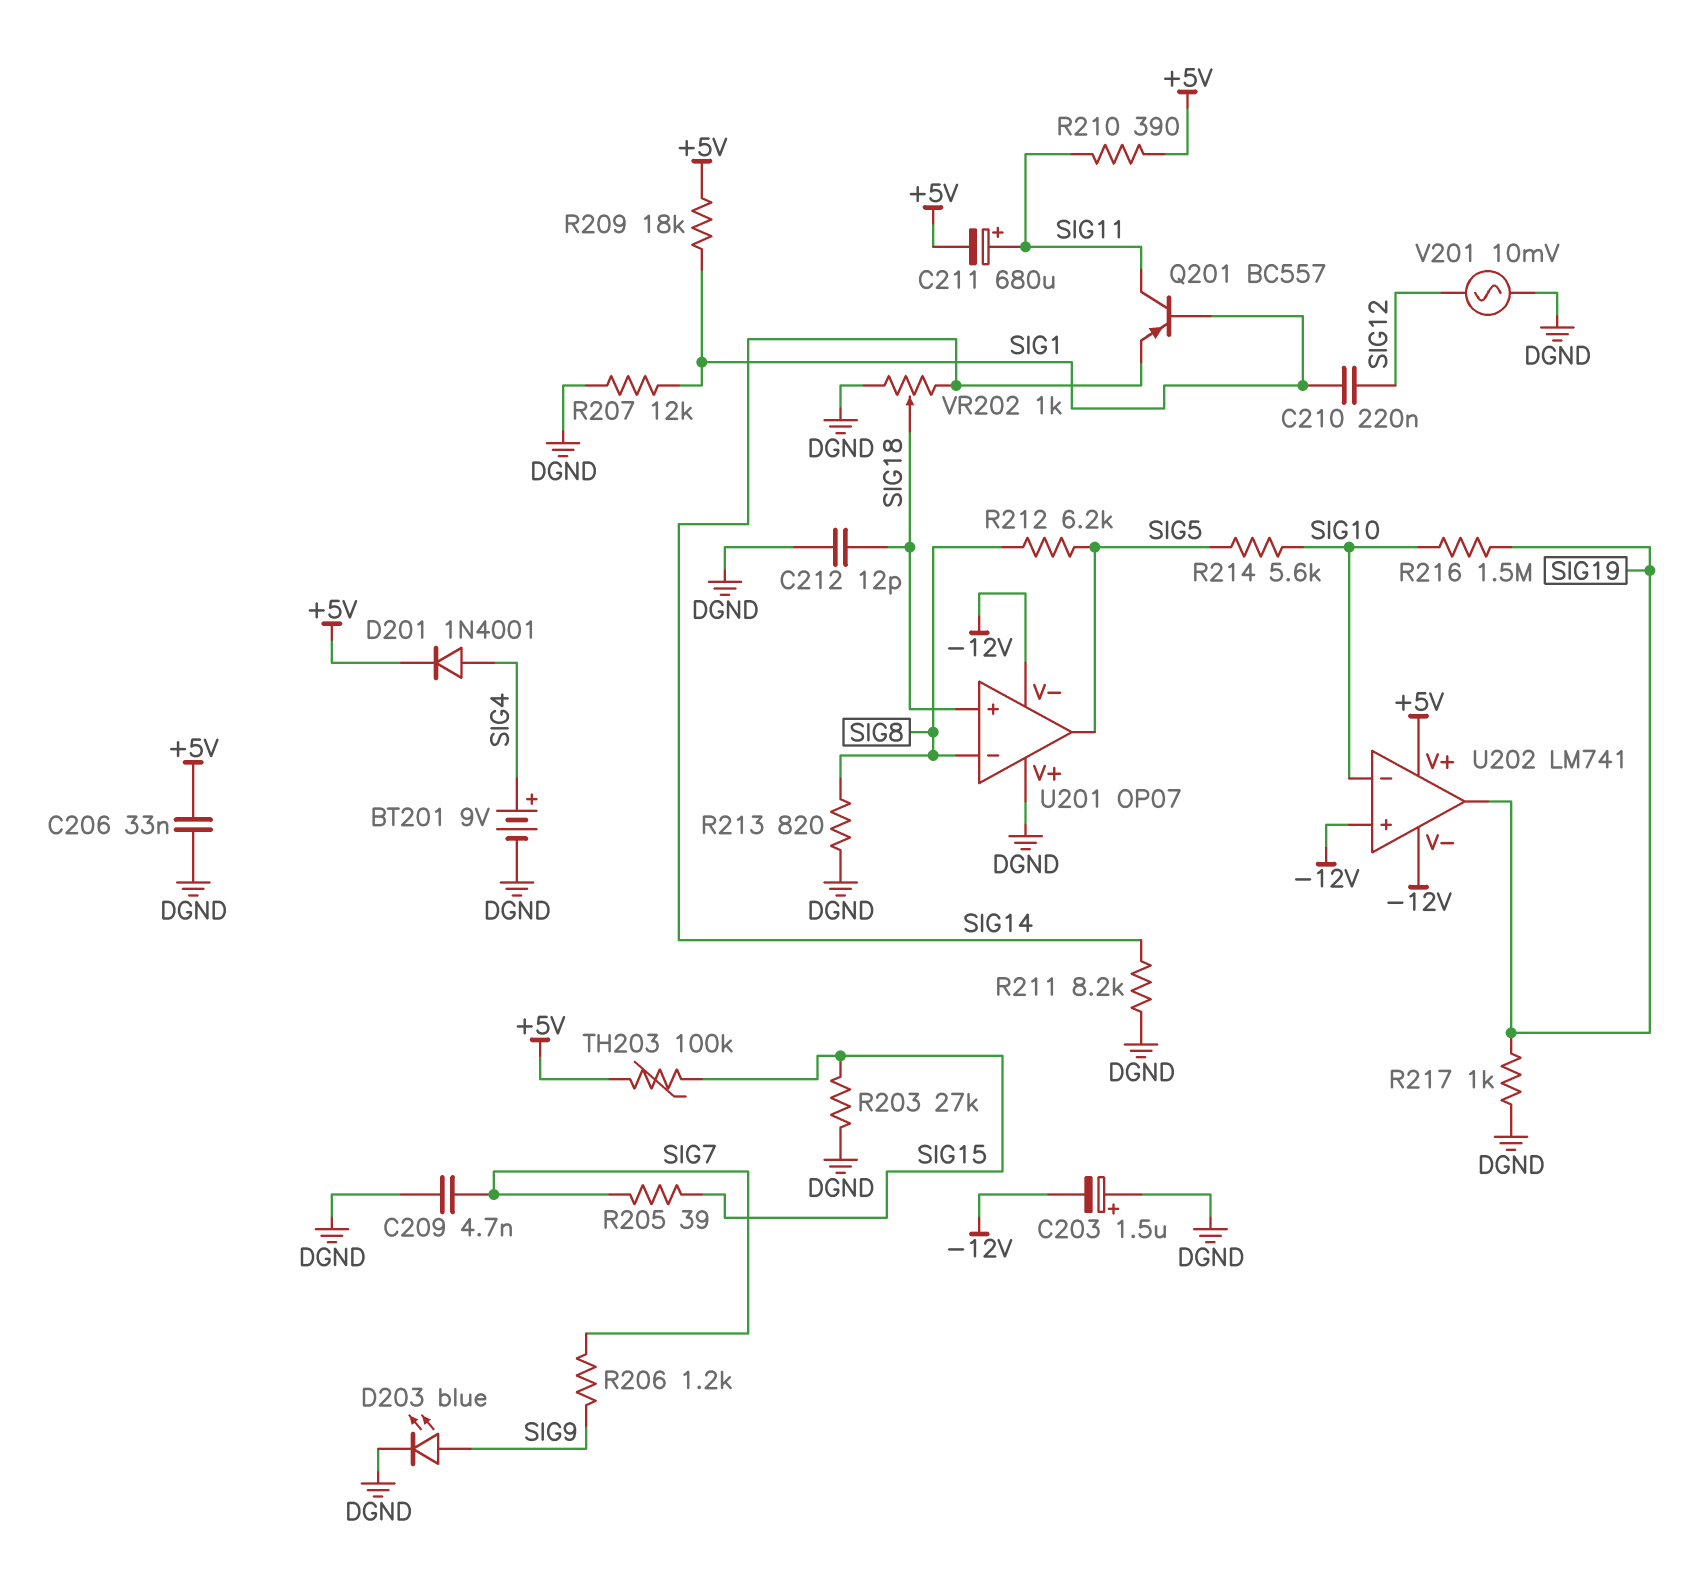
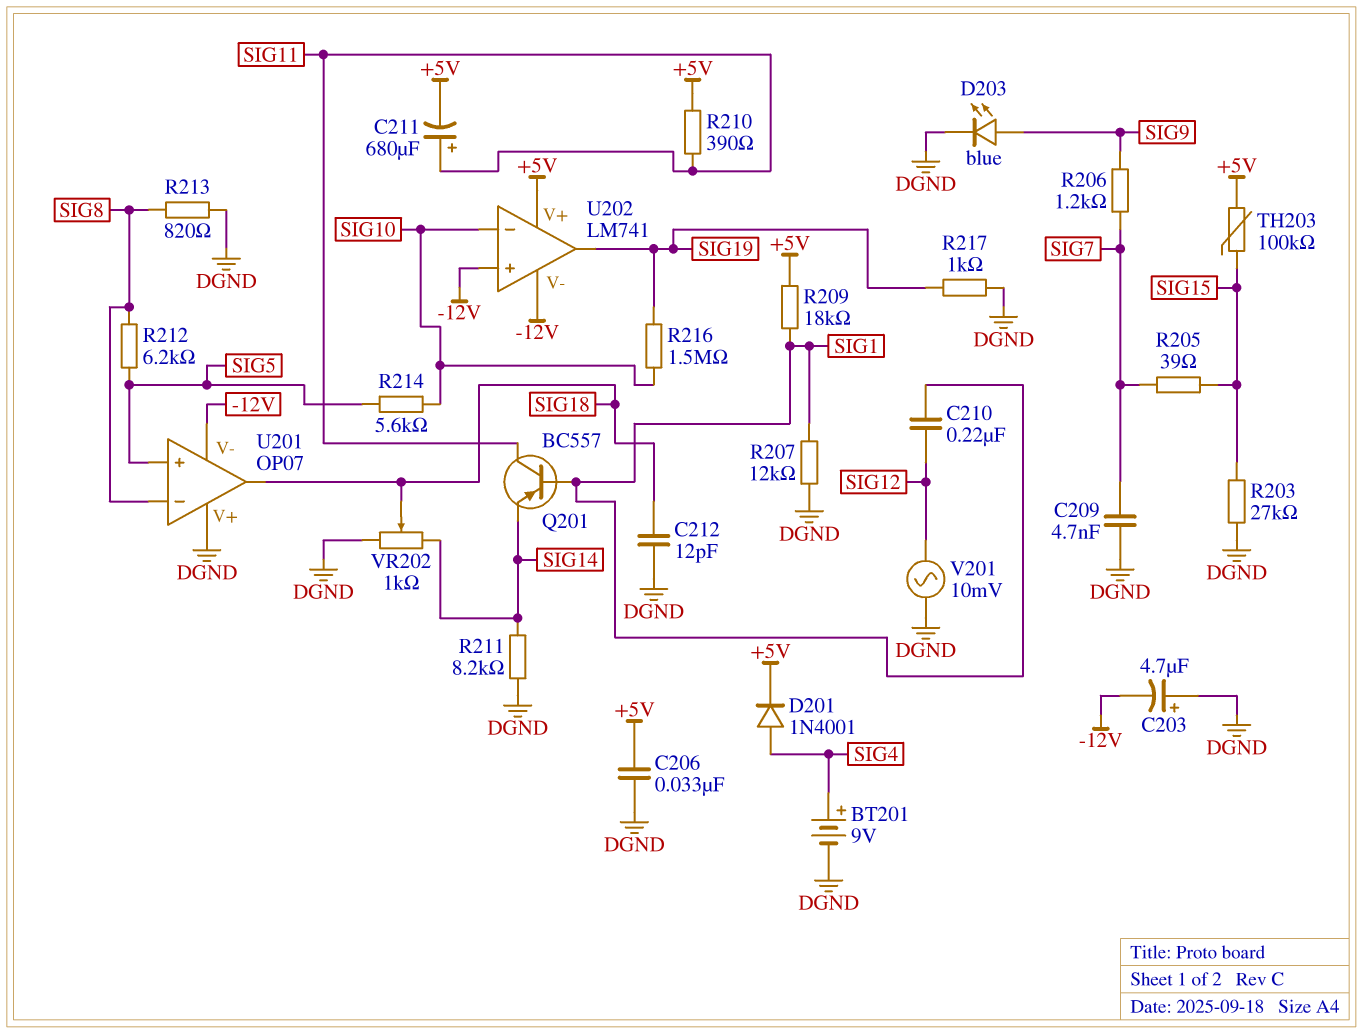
C203: 1.5uF (plus DGND, minus -12V) -> 4.7uF (plus DGND, minus -12V)
U201 pin in+: SIG18 -> SIG5
U201 pin out: SIG5 -> SIG18

